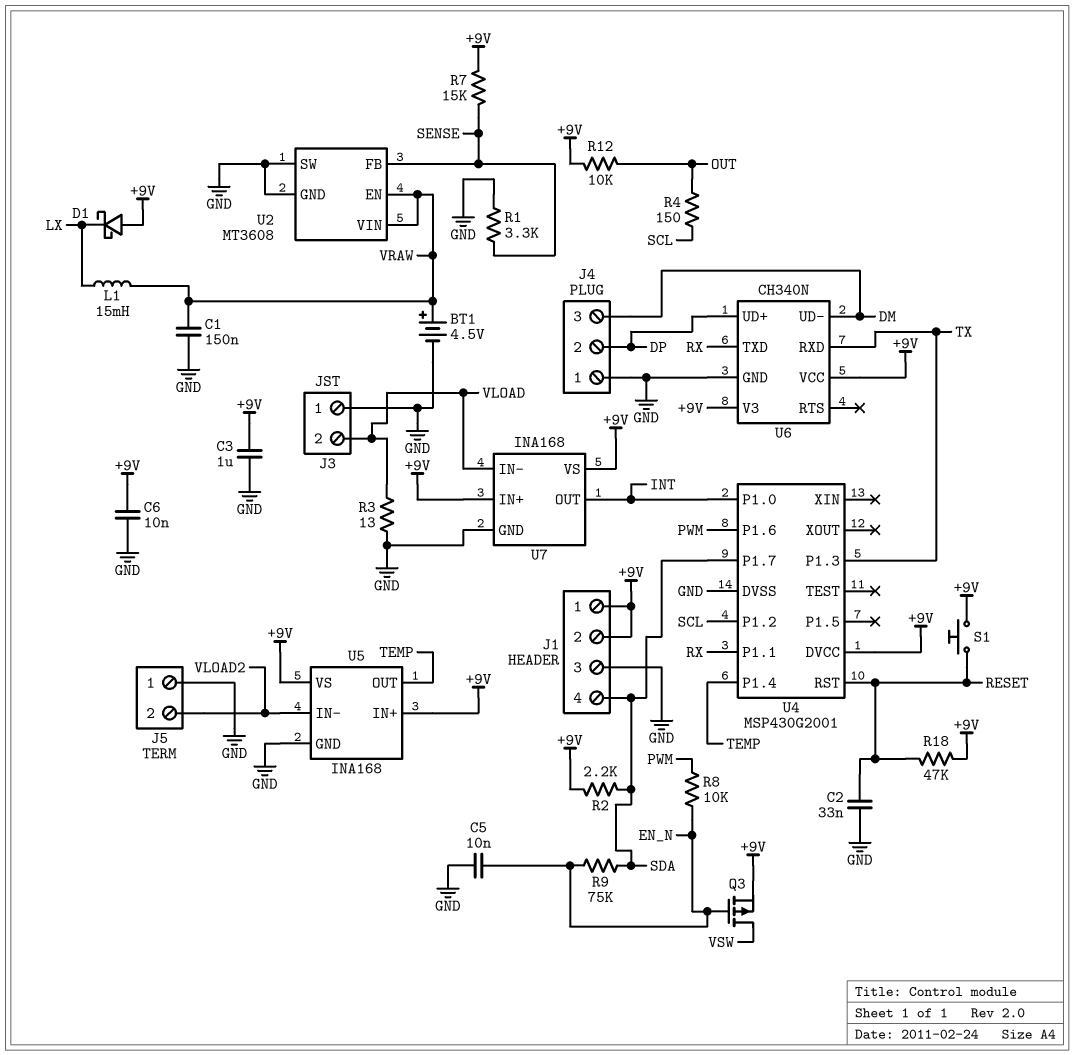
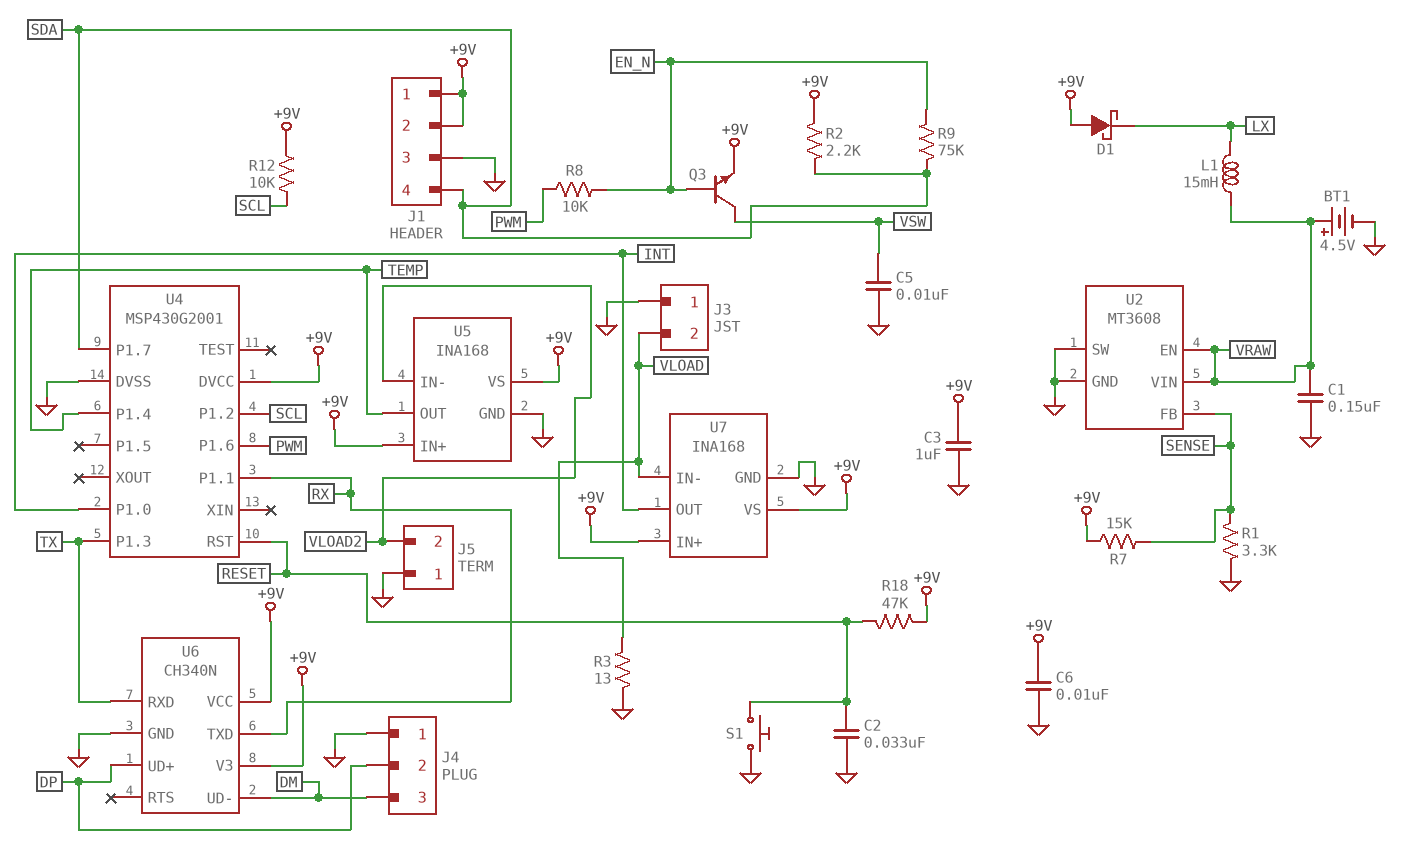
C5: 10nF (EN_N, GND) -> 10nF (GND, VSW)
Q3: PMOS (G EN_N, D VSW, S +9V) -> NPN (B EN_N, C VSW, E +9V)
R4: 150 (OUT, SCL) -> none
R12: 10k (+9V, OUT) -> 10k (+9V, SCL)
S1: button (+9V, RESET) -> button (GND, RESET)

